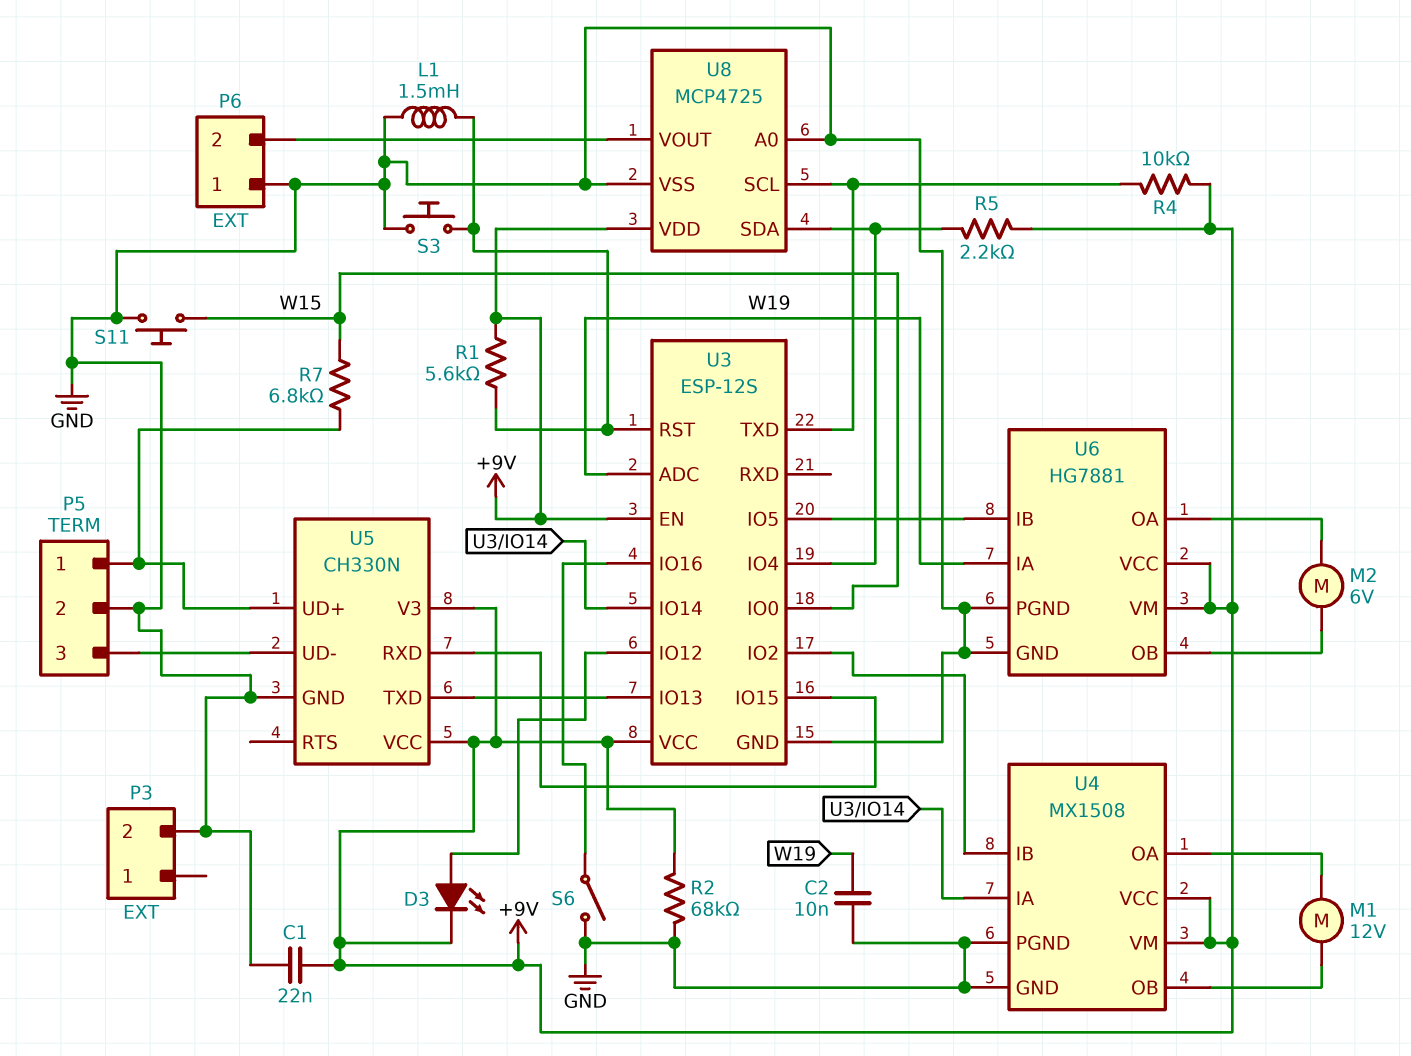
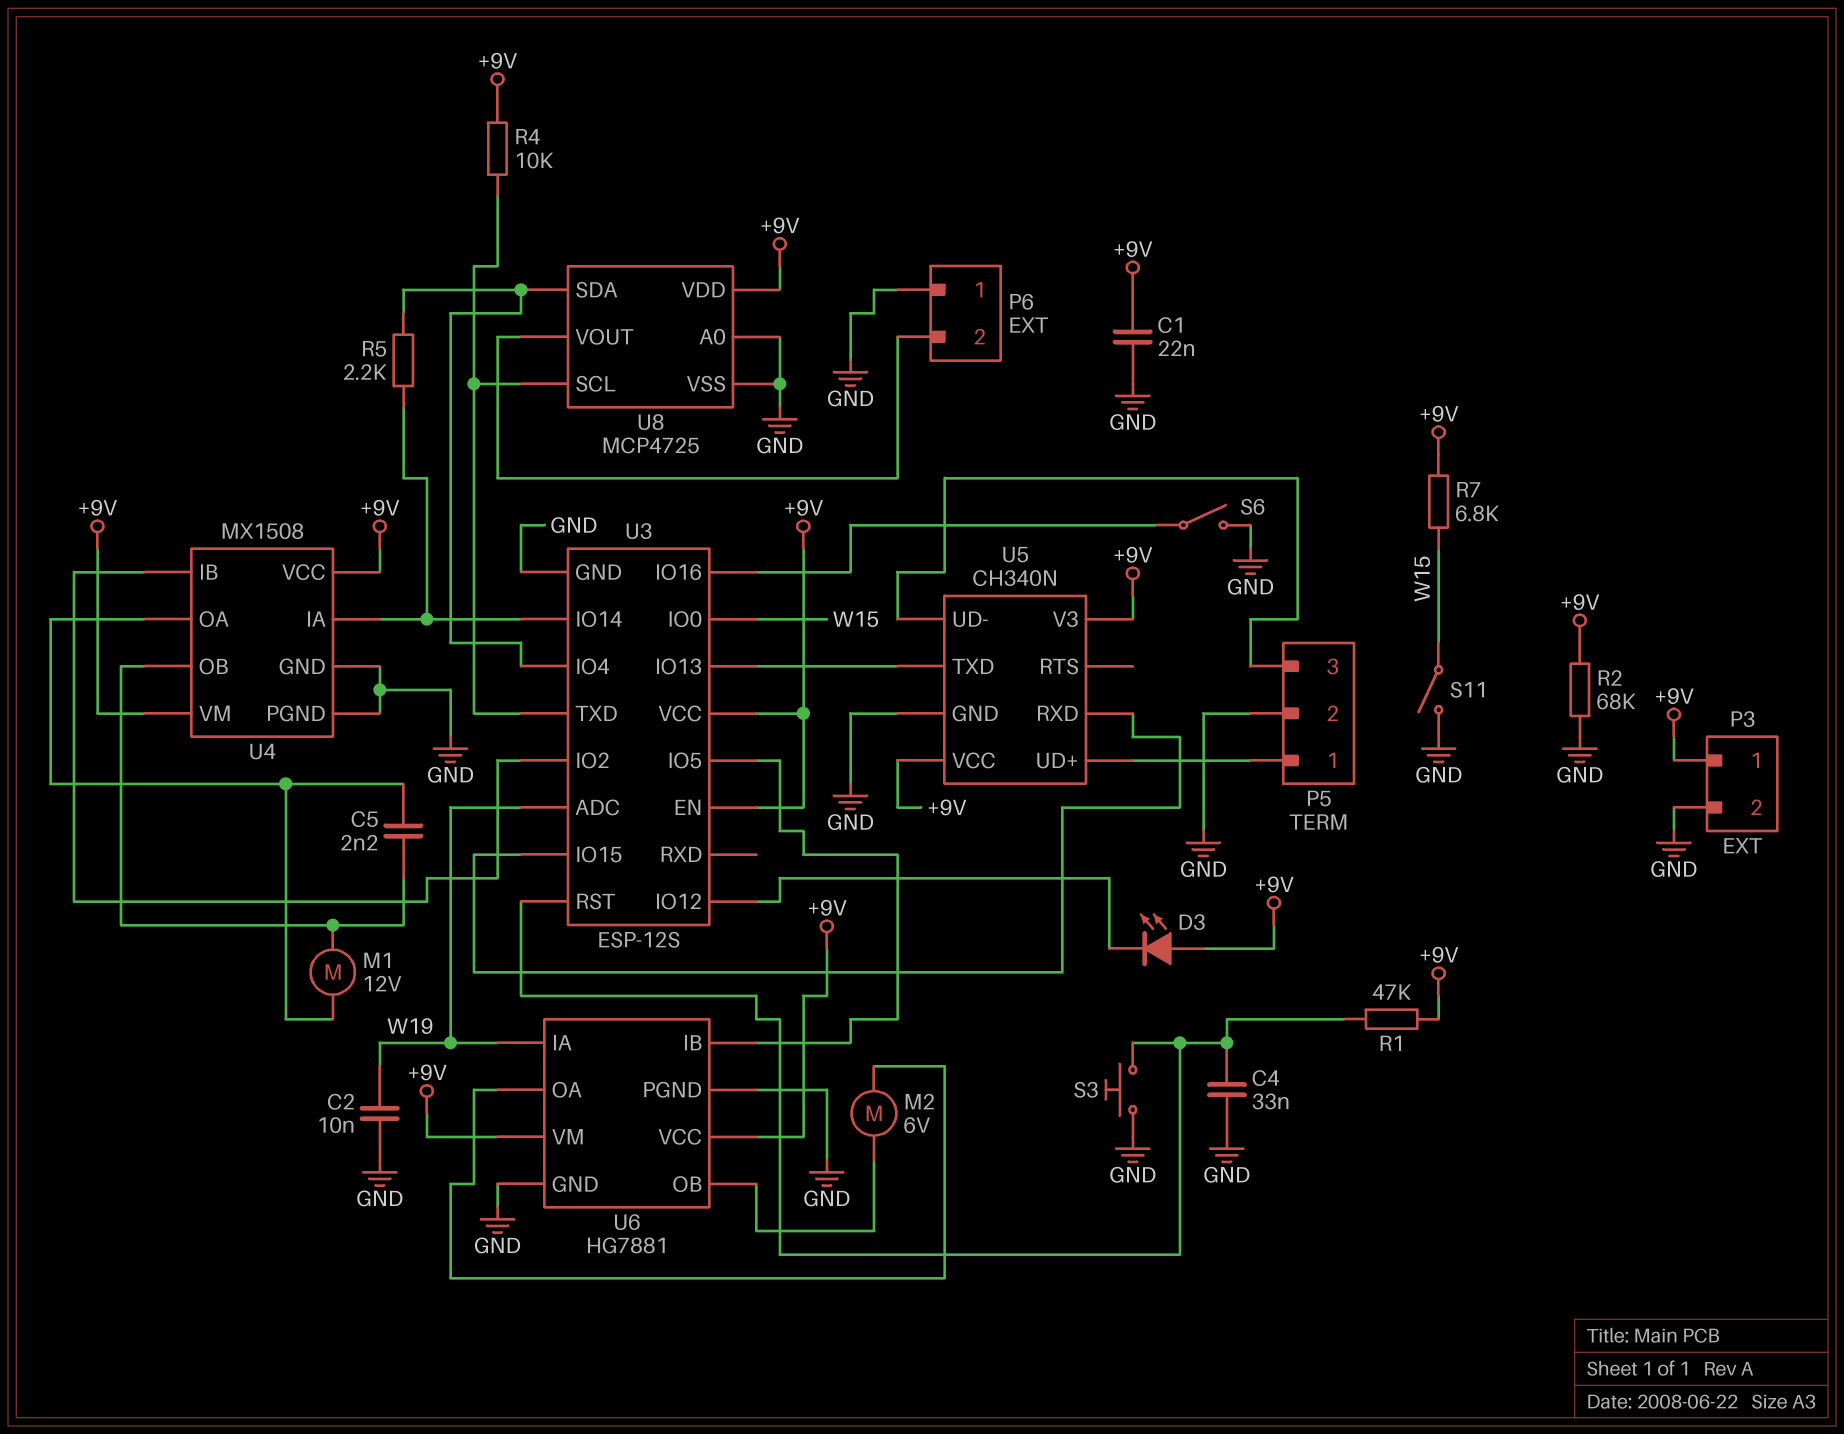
C4: none -> 33nF (GND, U3/RST)
C5: none -> 2.2nF (U4/OA, U4/OB)
D3: LED (A U3/IO12, K +9V) -> LED (A +9V, K U3/IO12)
L1: 1.5mH (GND, U3/RST) -> none
P3 pin 1: none -> +9V
R1: 5.6k (+9V, U3/RST) -> 47k (+9V, U3/RST)
R5: 2.2k (+9V, U3/IO4) -> 2.2k (U3/IO4, U3/IO14)
R7: 6.8k (P5/1, W15) -> 6.8k (+9V, W15)
S11: button (GND, W15) -> switch (GND, W15)
U5: CH330N -> CH340N

